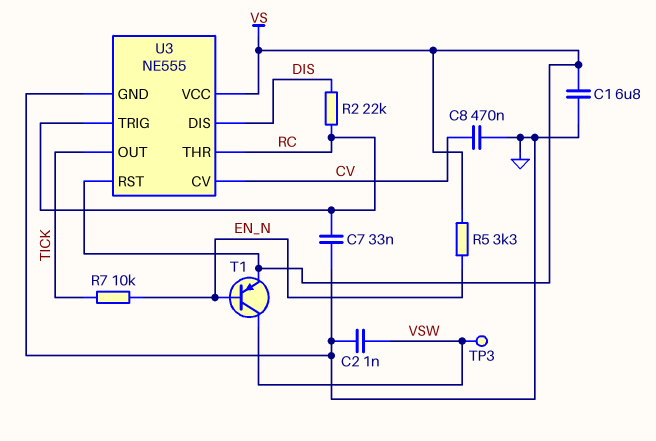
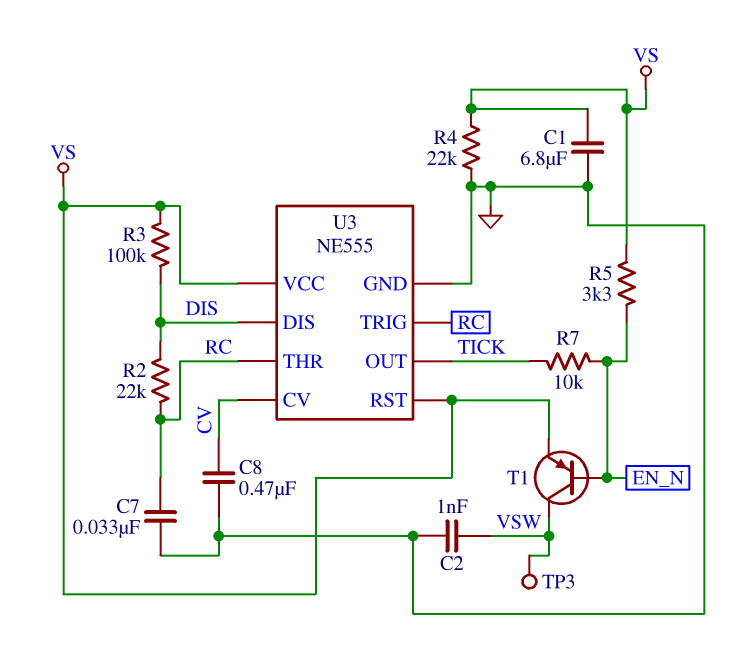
R3: none -> 100k (DIS, VS)
R4: none -> 22k (GND, VS)

